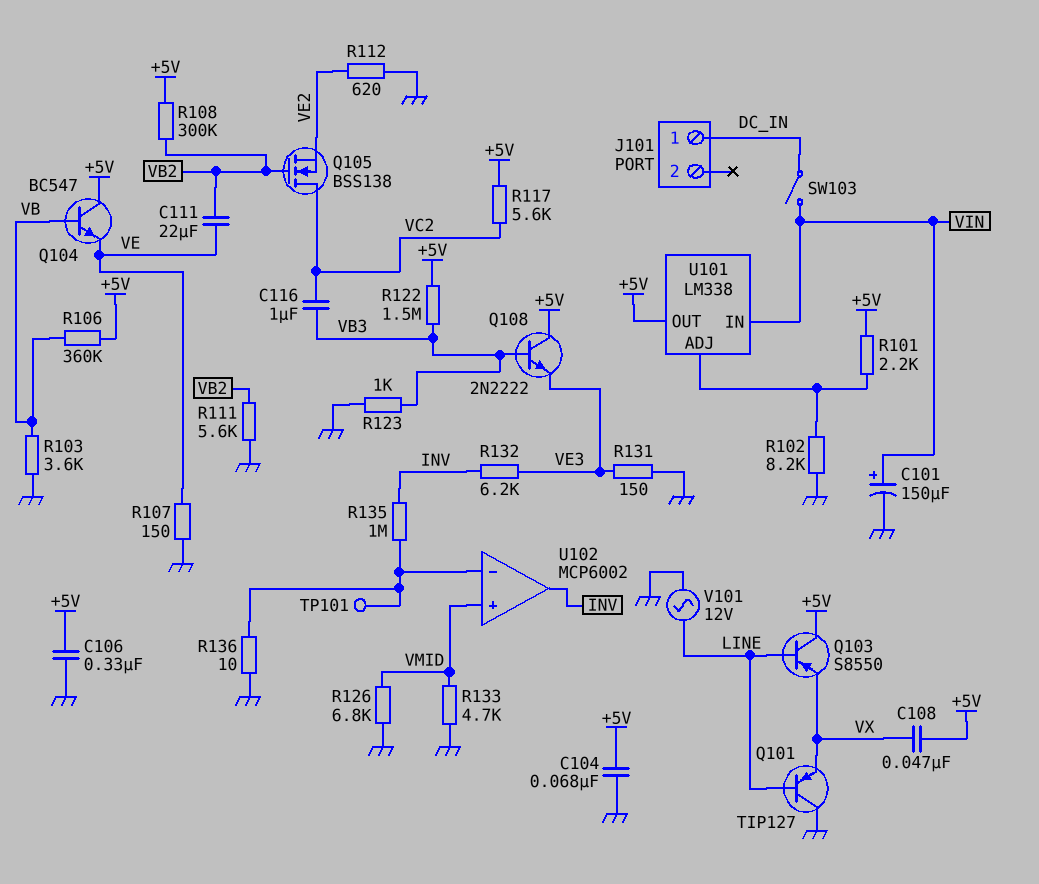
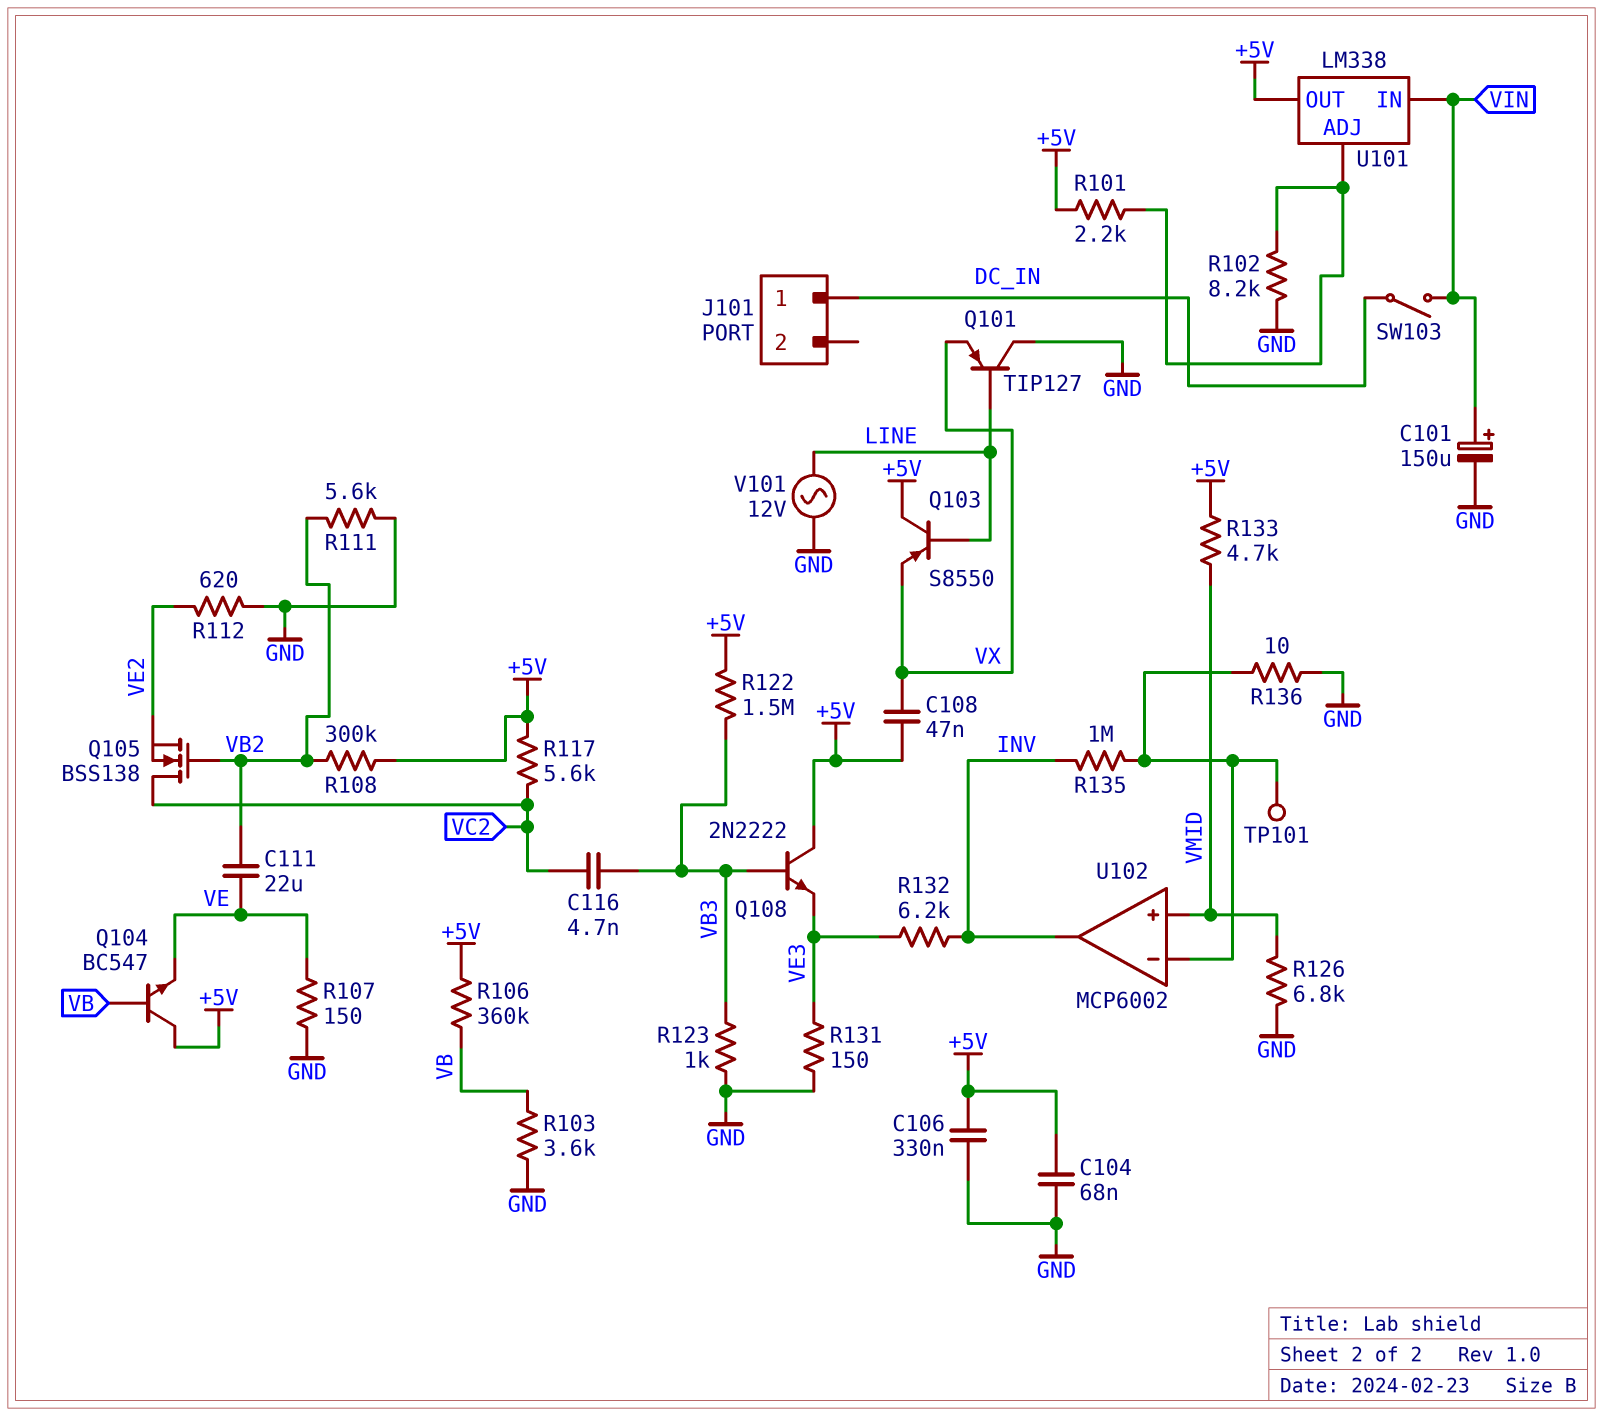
C116: 1uF (VB3, VC2) -> 4.7nF (VB3, VC2)
R133: 4.7k (GND, VMID) -> 4.7k (+5V, VMID)

